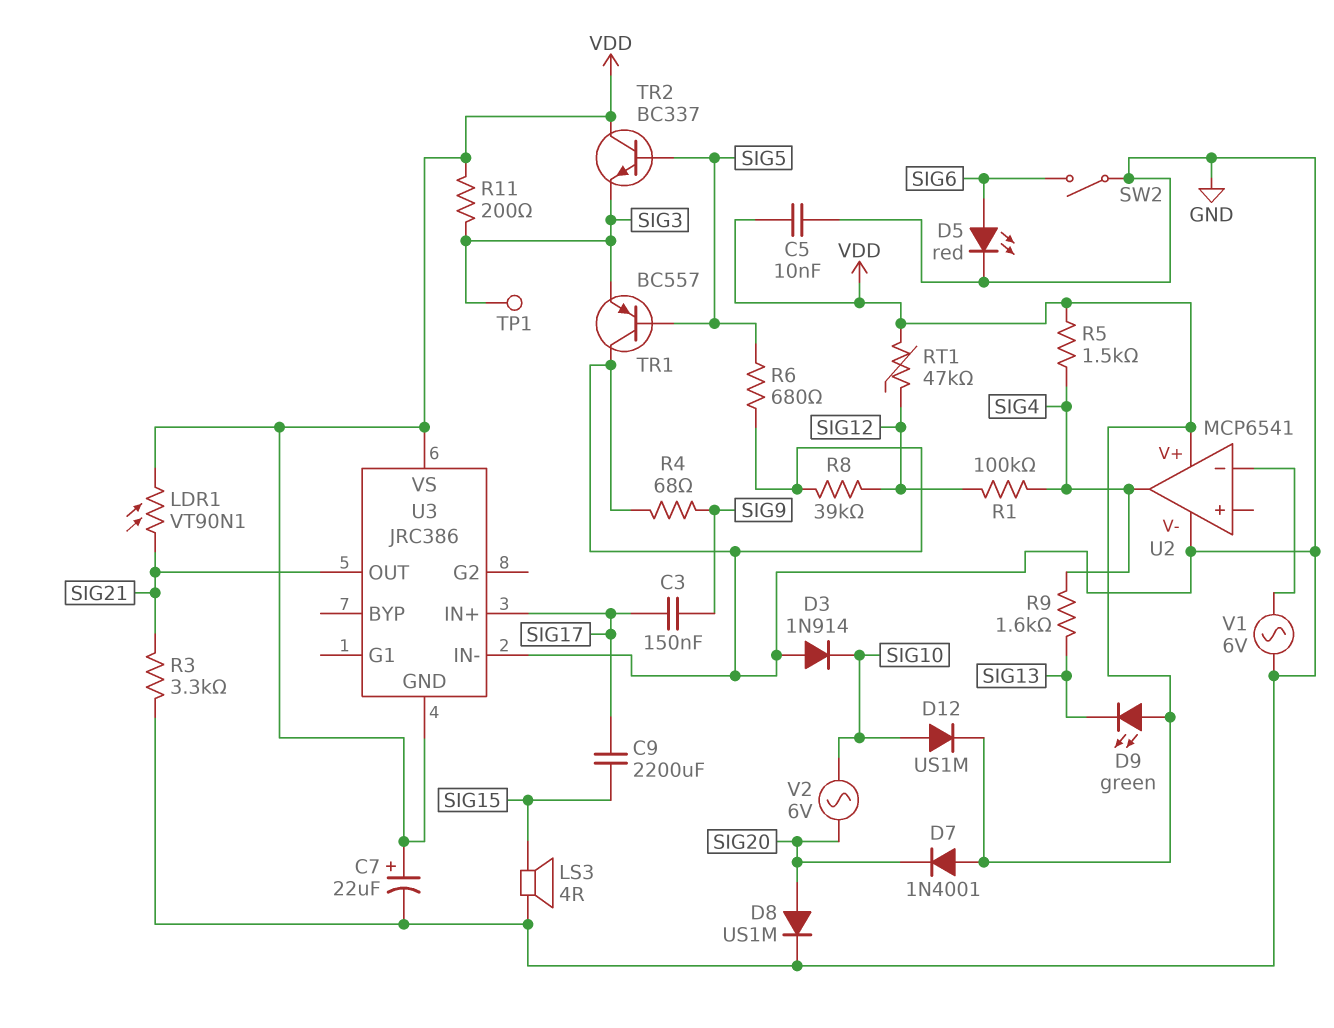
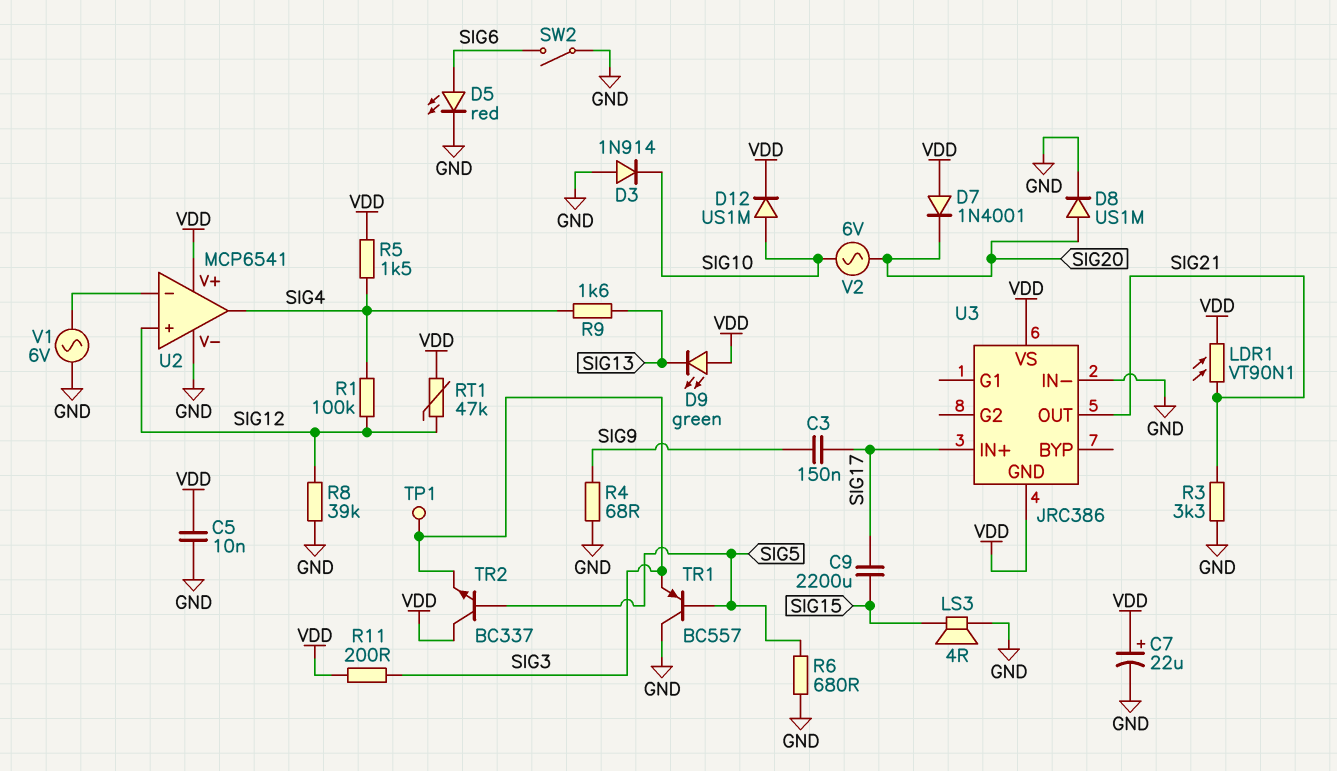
U2 pin in+: none -> SIG12

